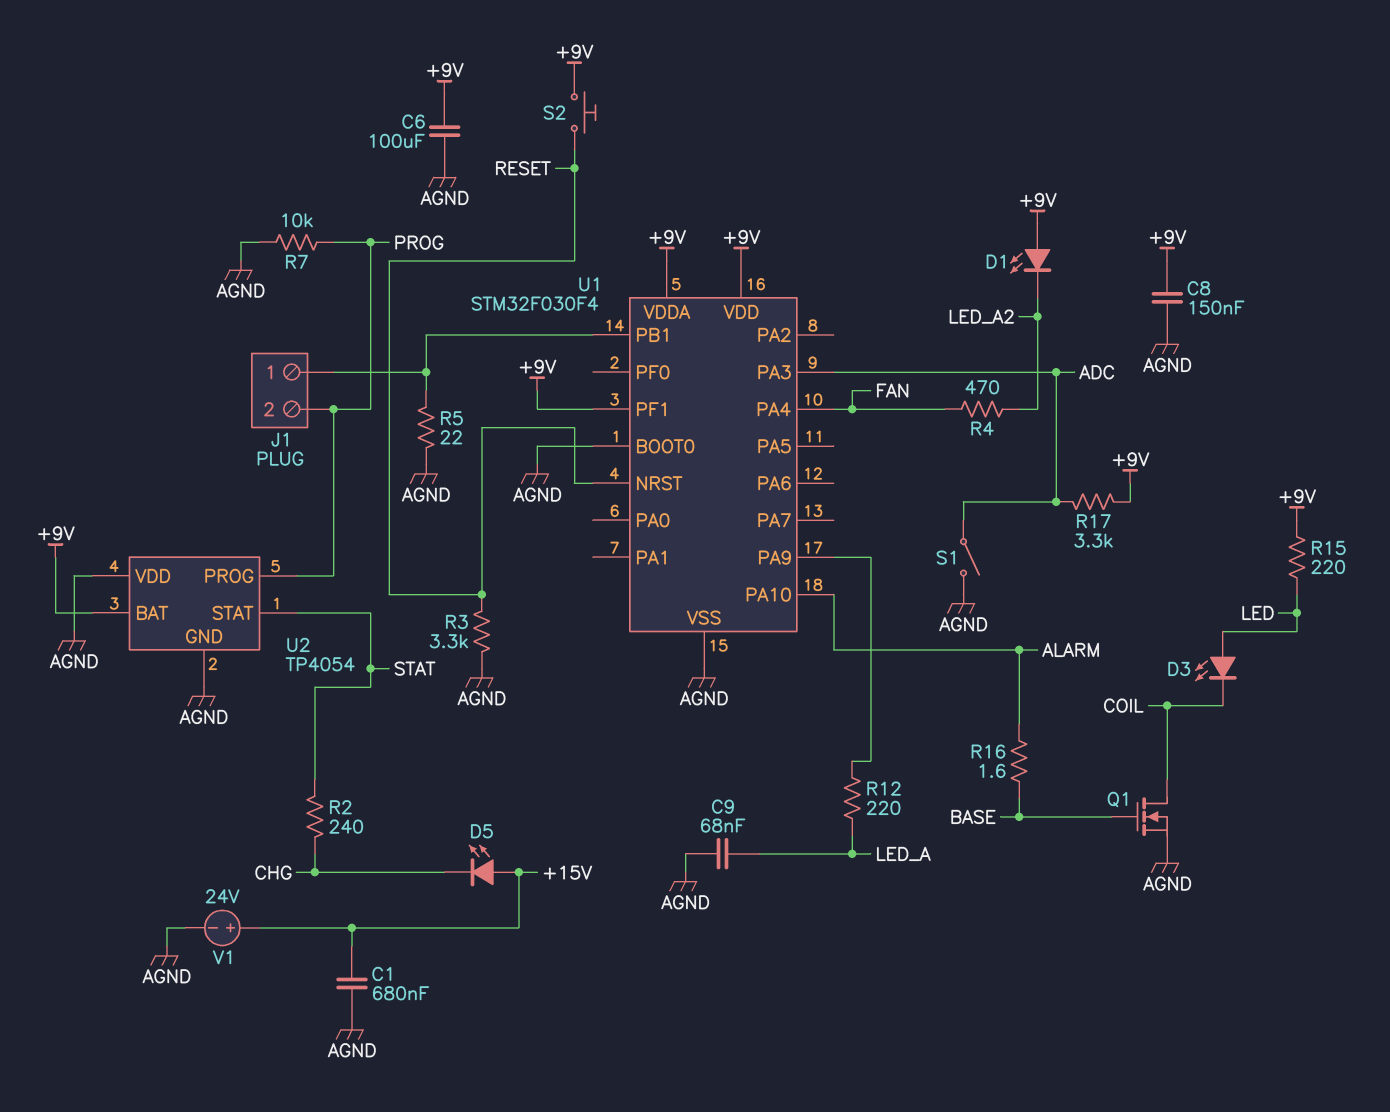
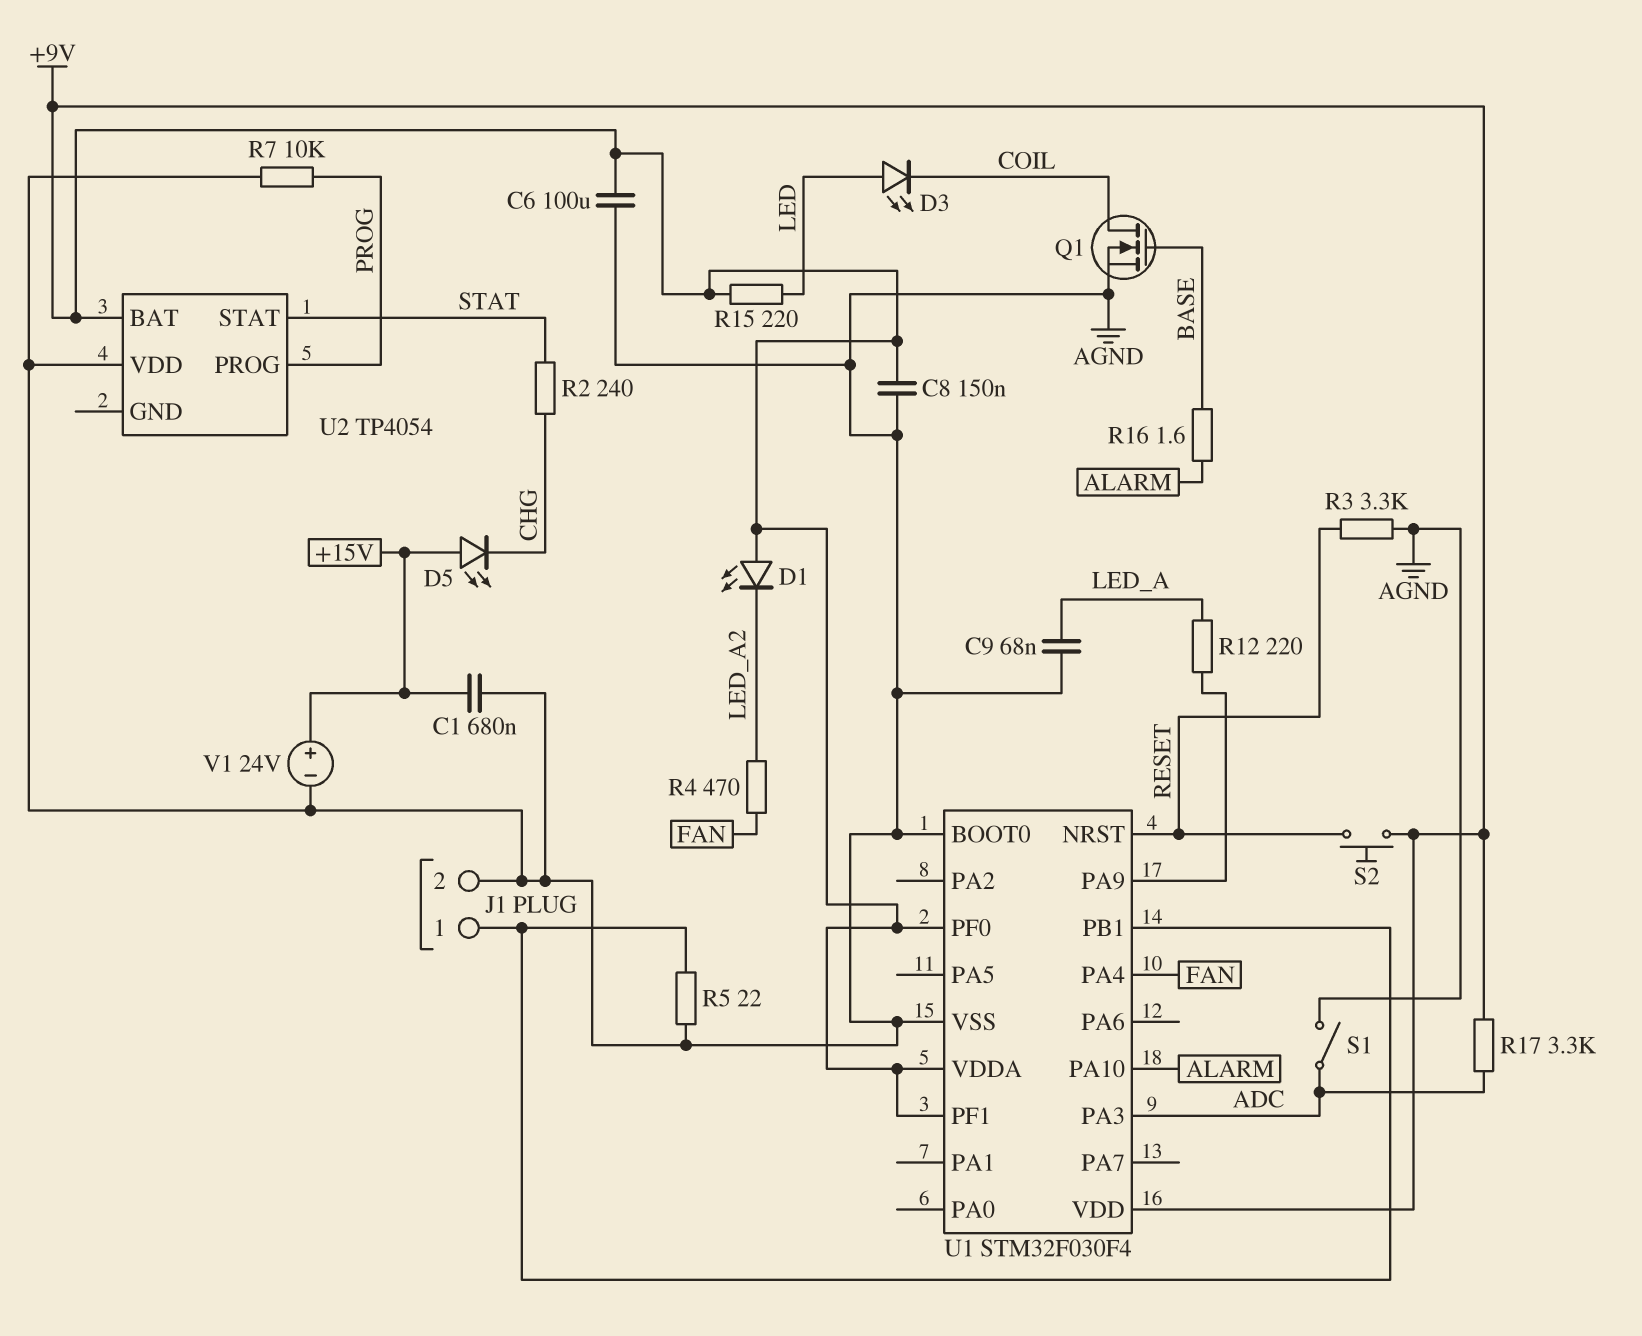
J1 pin 2: PROG -> AGND
U1 pin PF0: none -> +9V
U2 pin GND: AGND -> none

